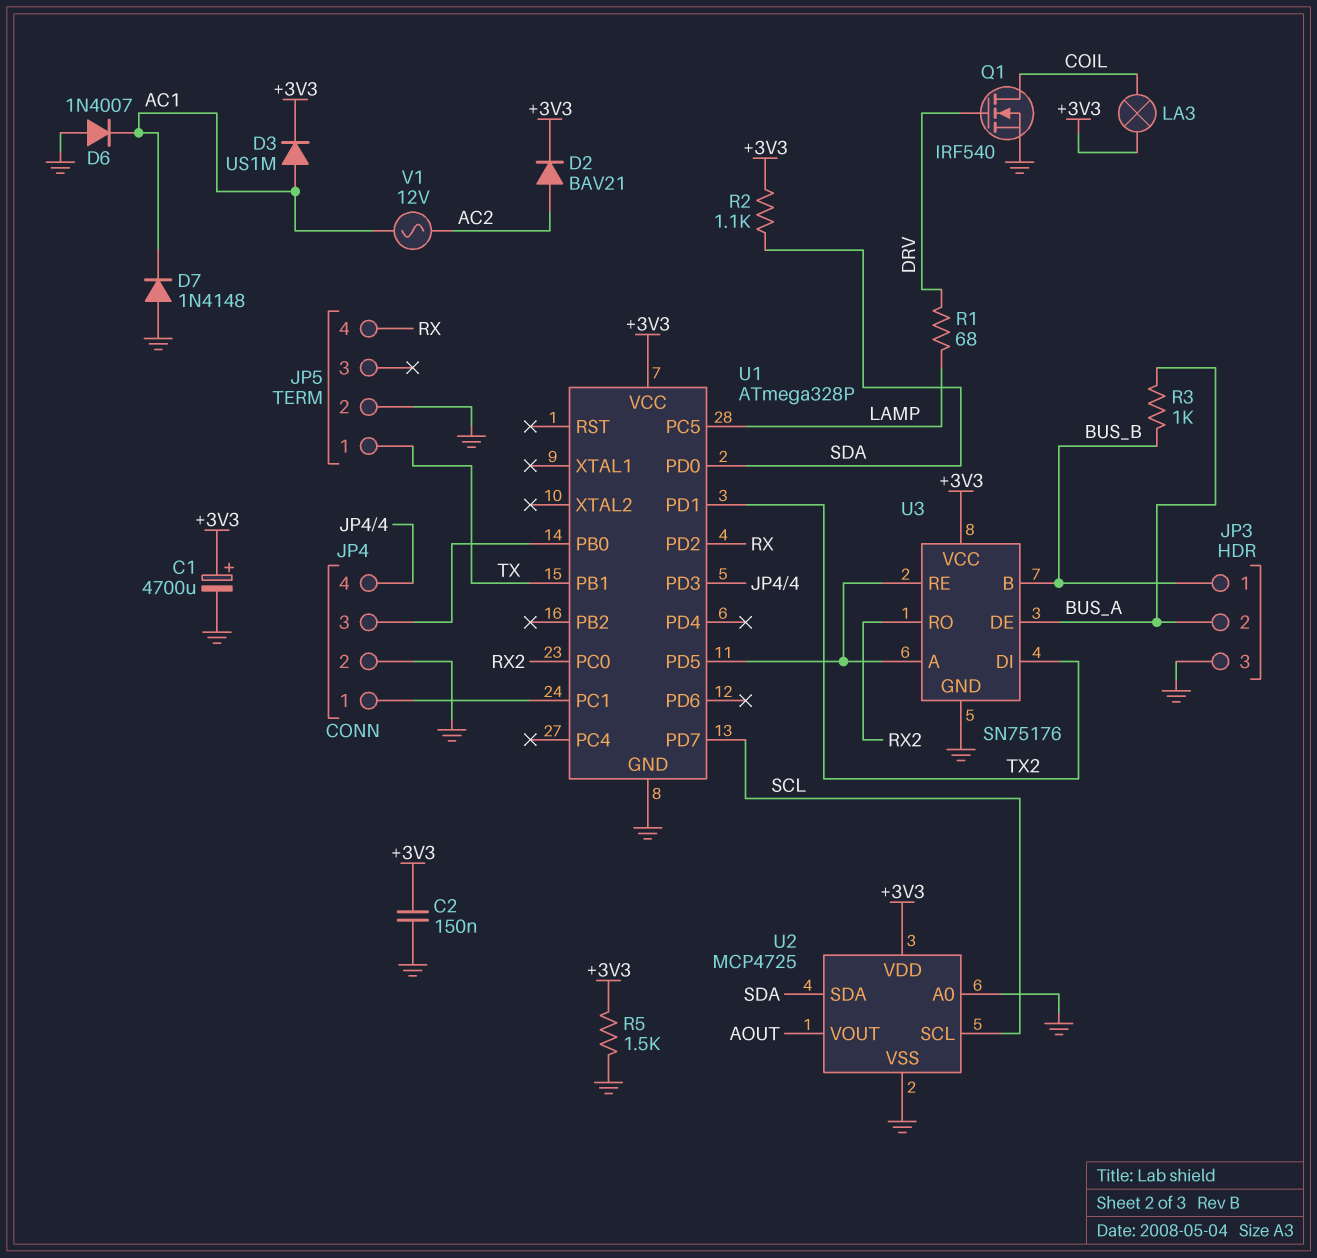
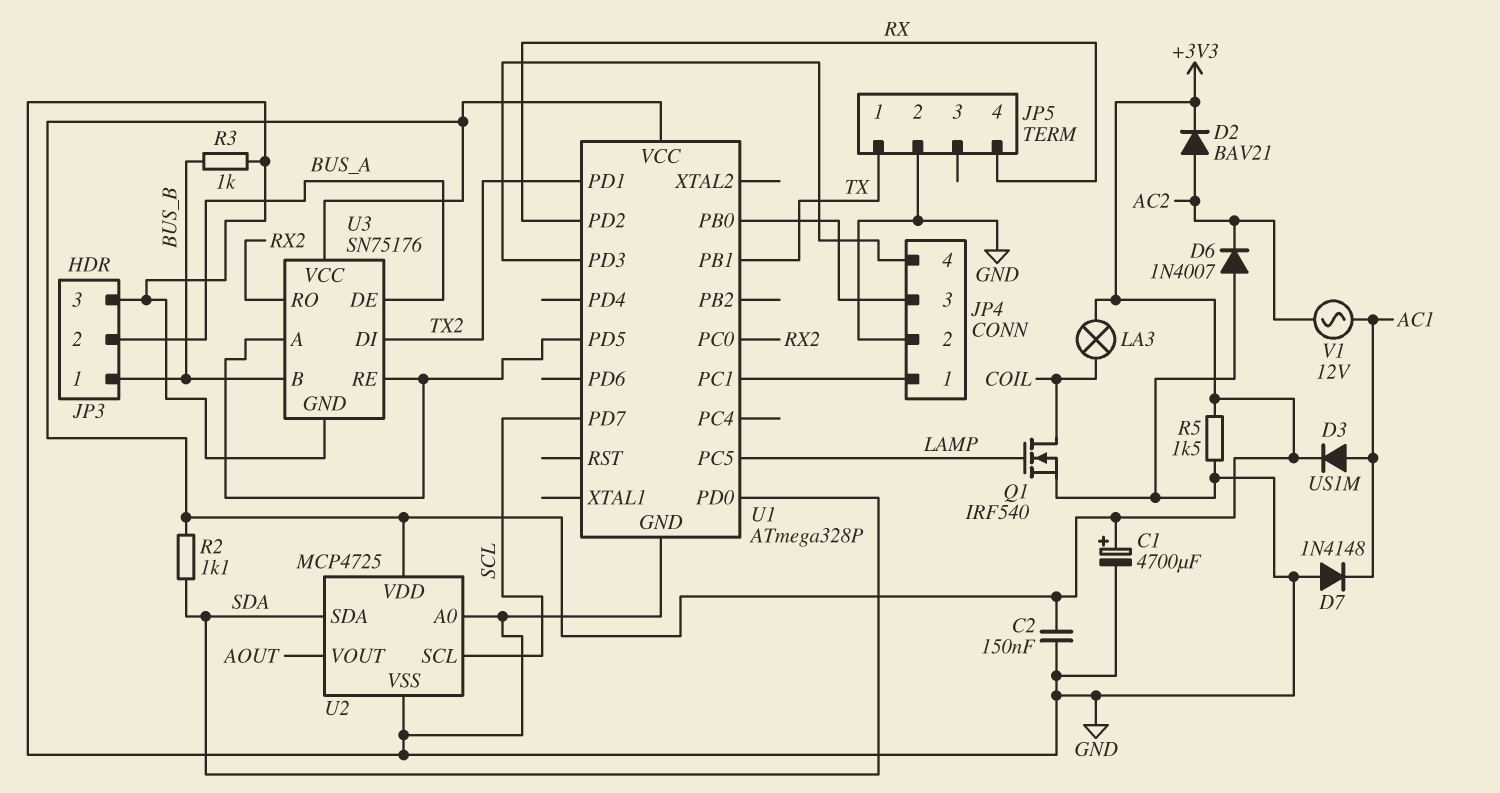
D6: diode 1N4007 (A GND, K AC1) -> diode 1N4007 (A GND, K AC2)
Q1: NMOS IRF540 (G DRV, D COIL, S GND) -> NMOS IRF540 (G LAMP, D COIL, S GND)
R1: 68 (DRV, LAMP) -> none
R3: 1k (BUS_A, BUS_B) -> 1k (BUS_B, GND)

